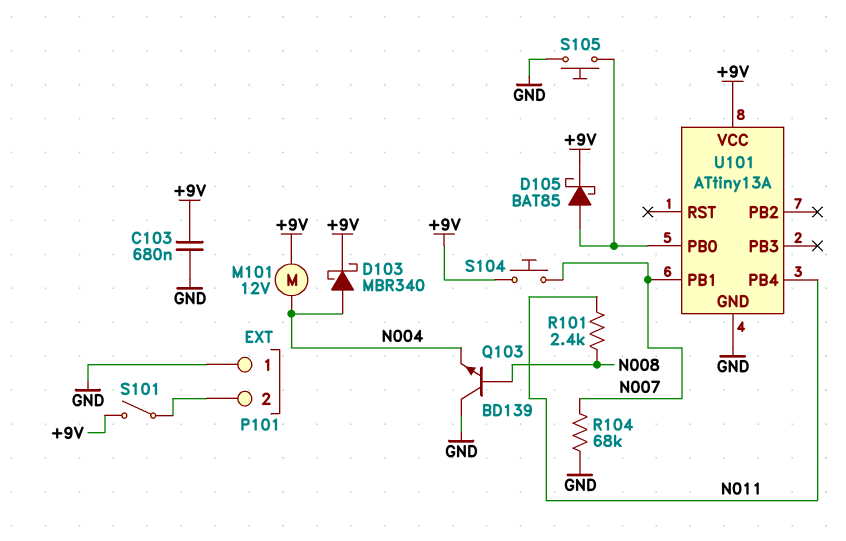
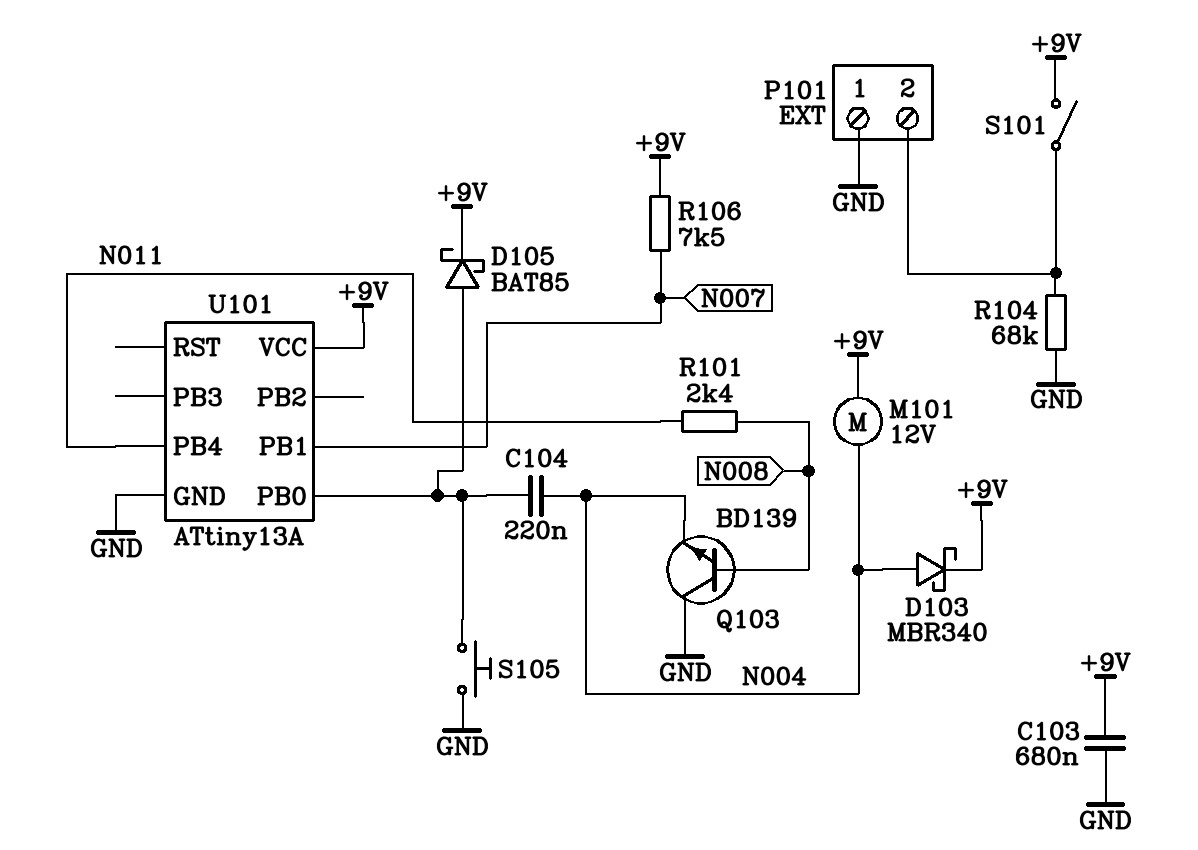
C104: none -> 220nF (N004, U101/PB0)
R104: 68k (GND, N007) -> 68k (GND, P101/2)
R106: none -> 7.5k (+9V, N007)
S104: button (+9V, N007) -> none

